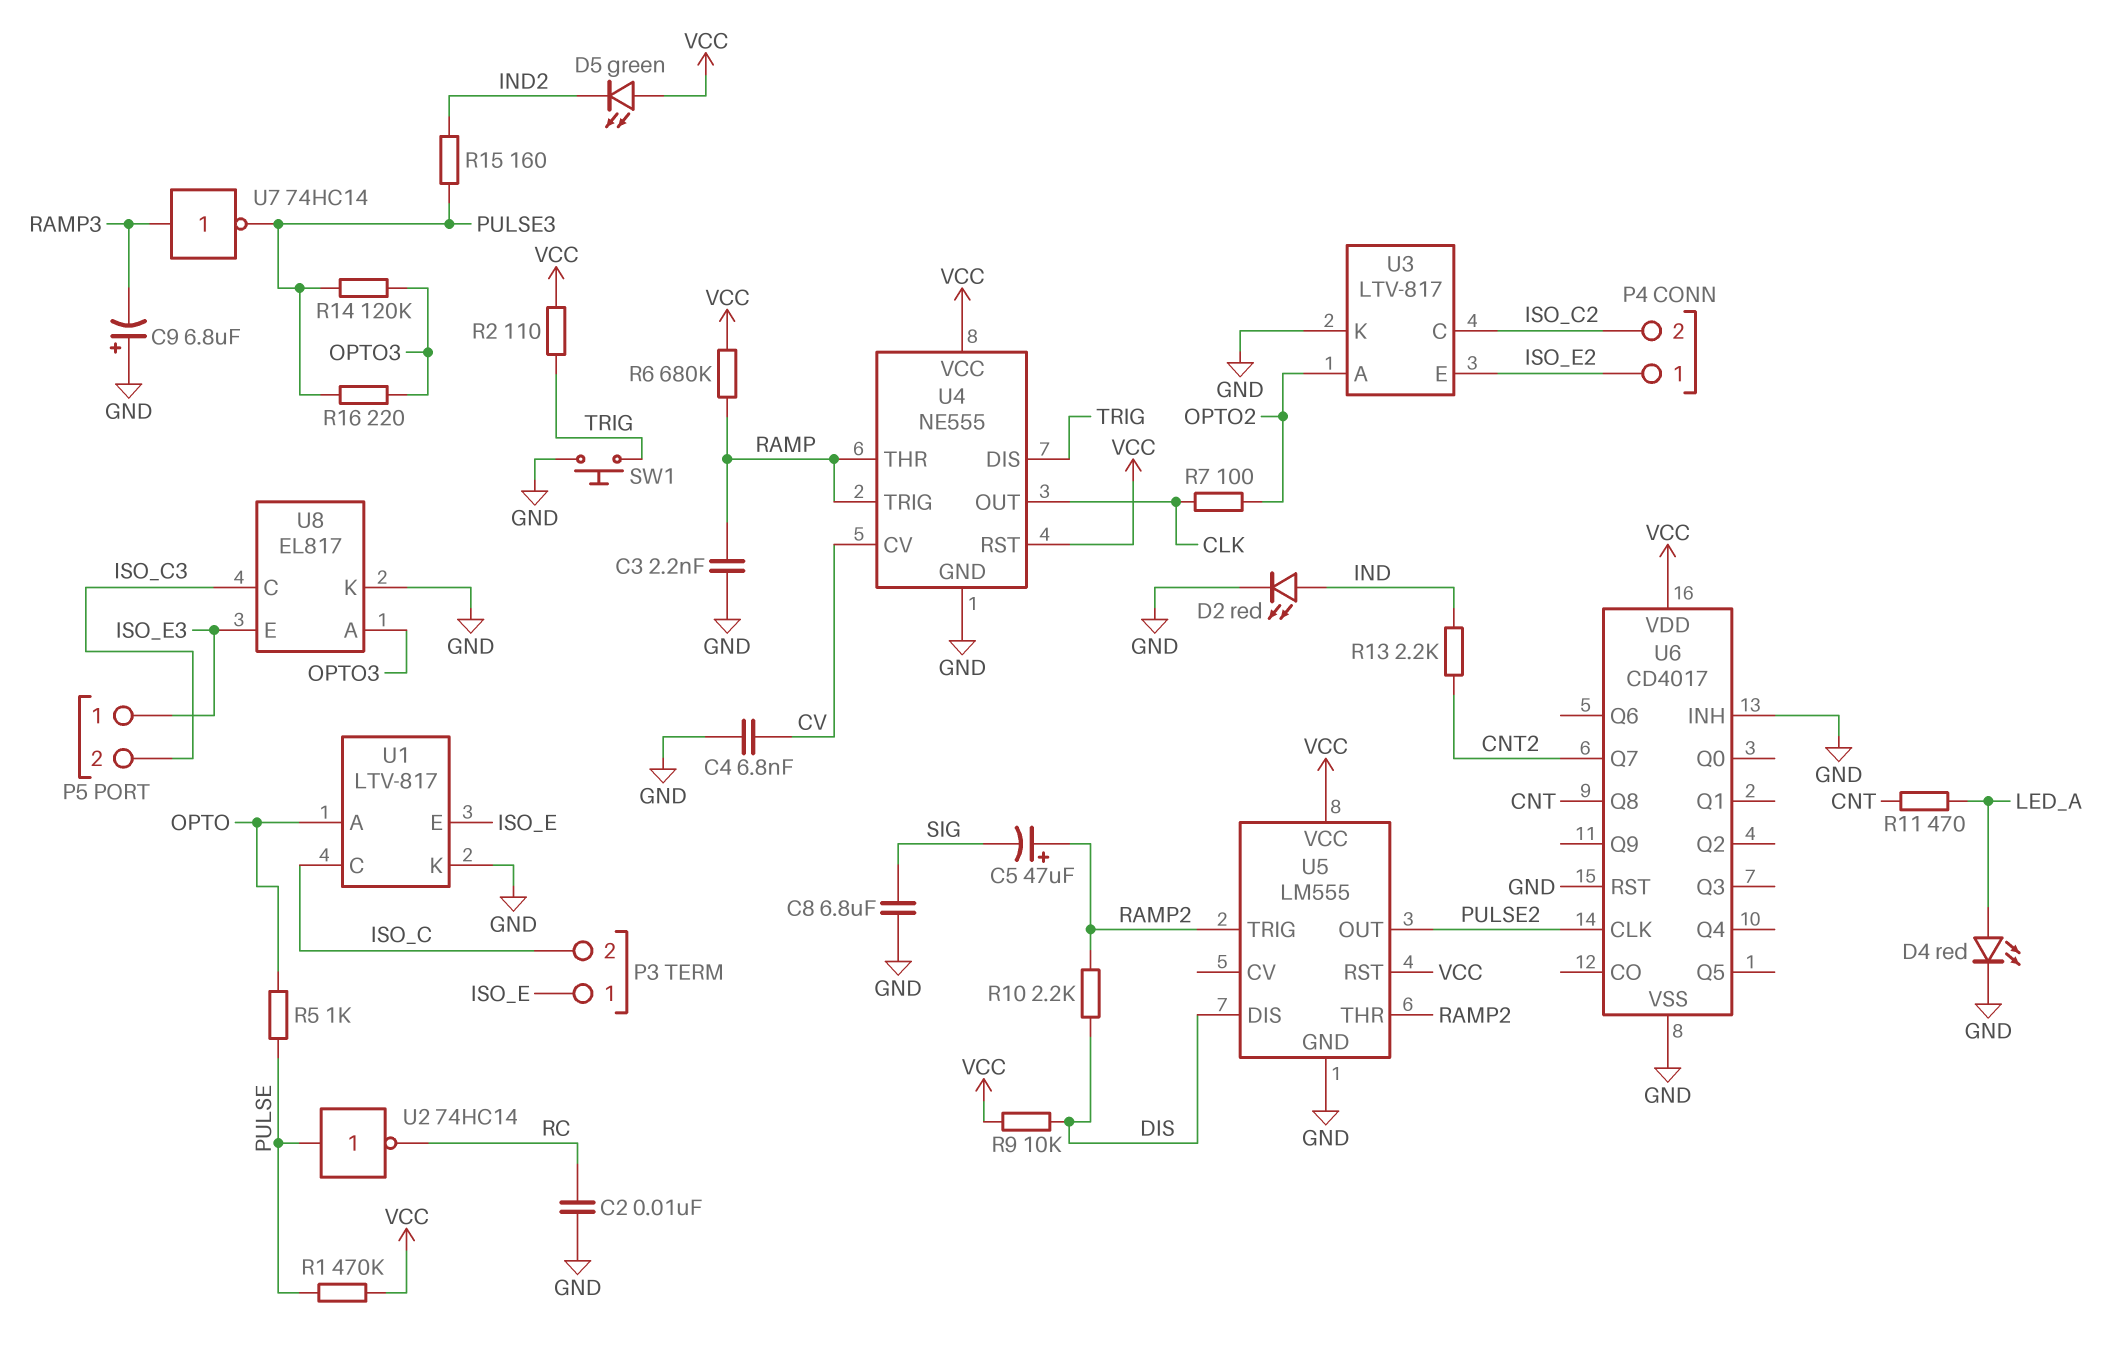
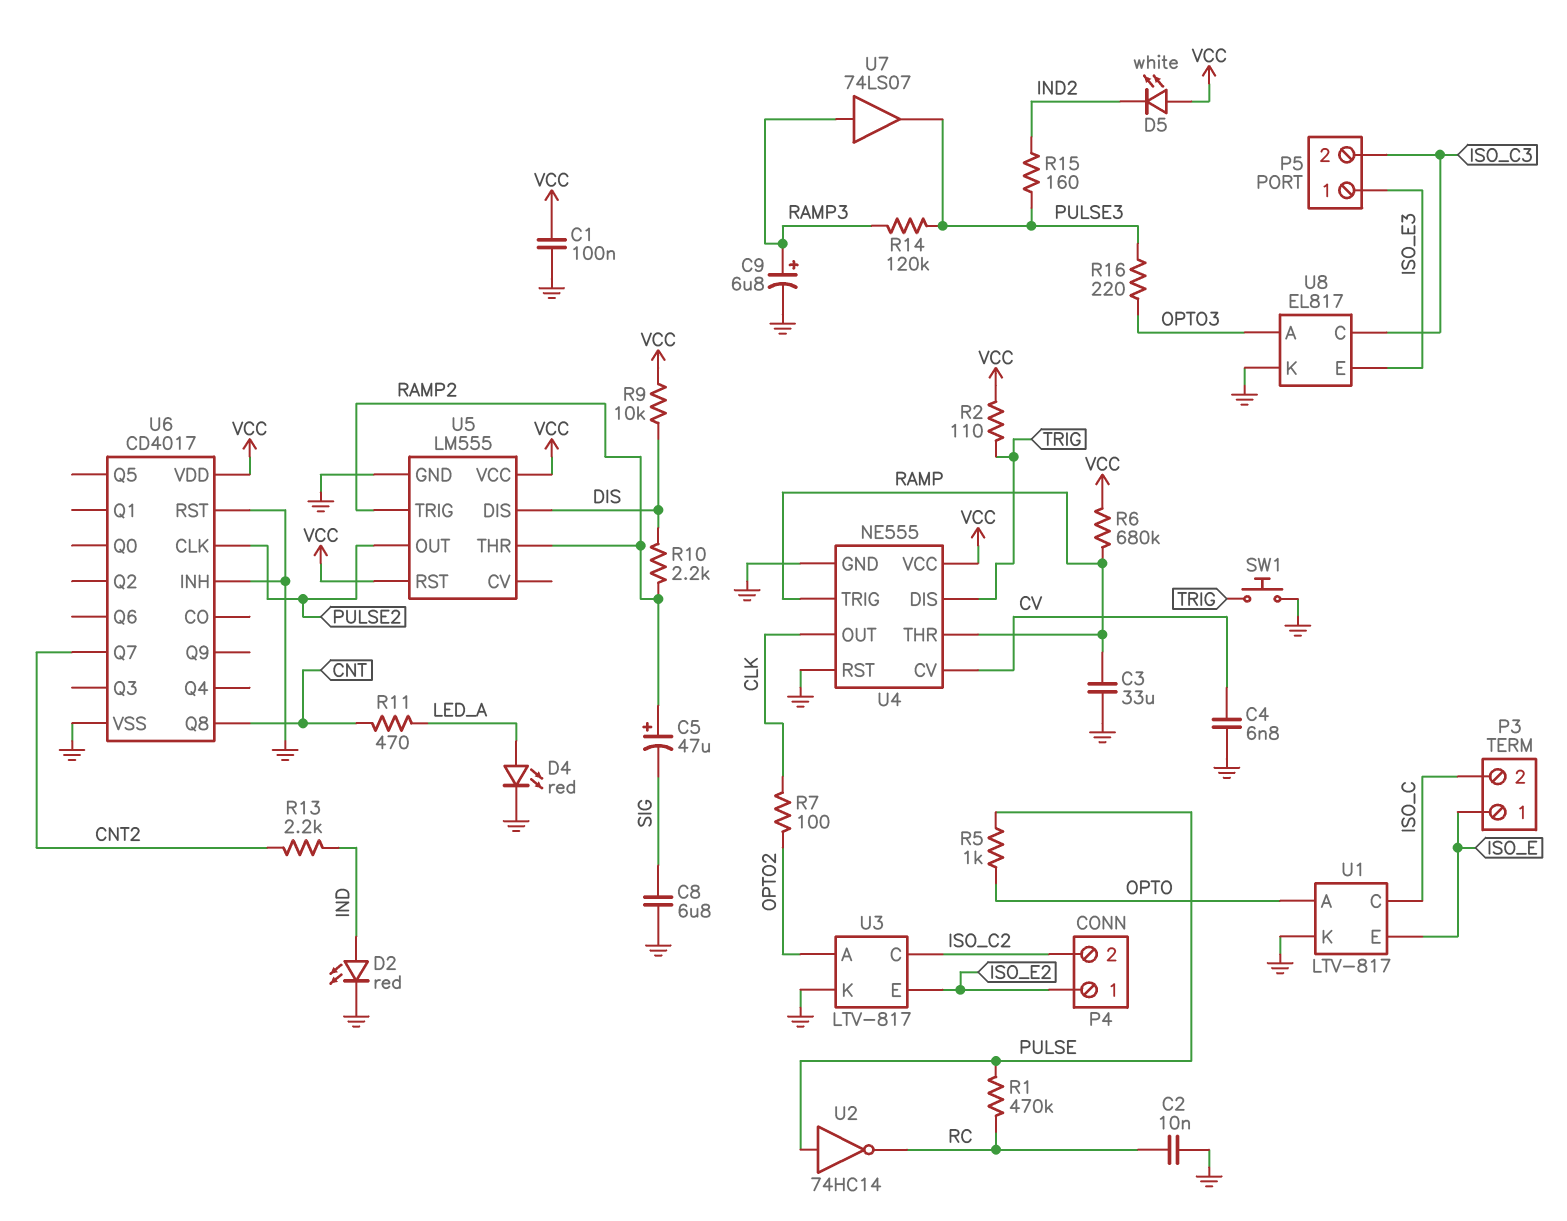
C1: none -> 100nF (GND, VCC)
C3: 2.2nF (GND, RAMP) -> 33uF (GND, RAMP)
C9: 6.8uF (plus GND, minus RAMP3) -> 6.8uF (plus RAMP3, minus GND)
D5: LED green (A VCC, K IND2) -> LED white (A VCC, K IND2)
R1: 470k (PULSE, VCC) -> 470k (PULSE, RC)
R14: 120k (OPTO3, PULSE3) -> 120k (PULSE3, RAMP3)
U4 pin RST: VCC -> GND
U7: NOT 74HC14 (in RAMP3, out PULSE3) -> buffer 74LS07 (in RAMP3, out PULSE3)

